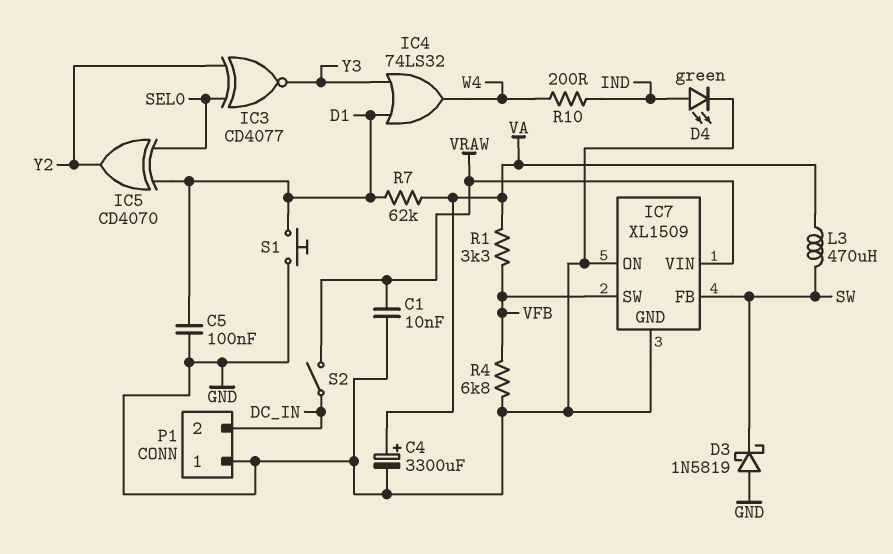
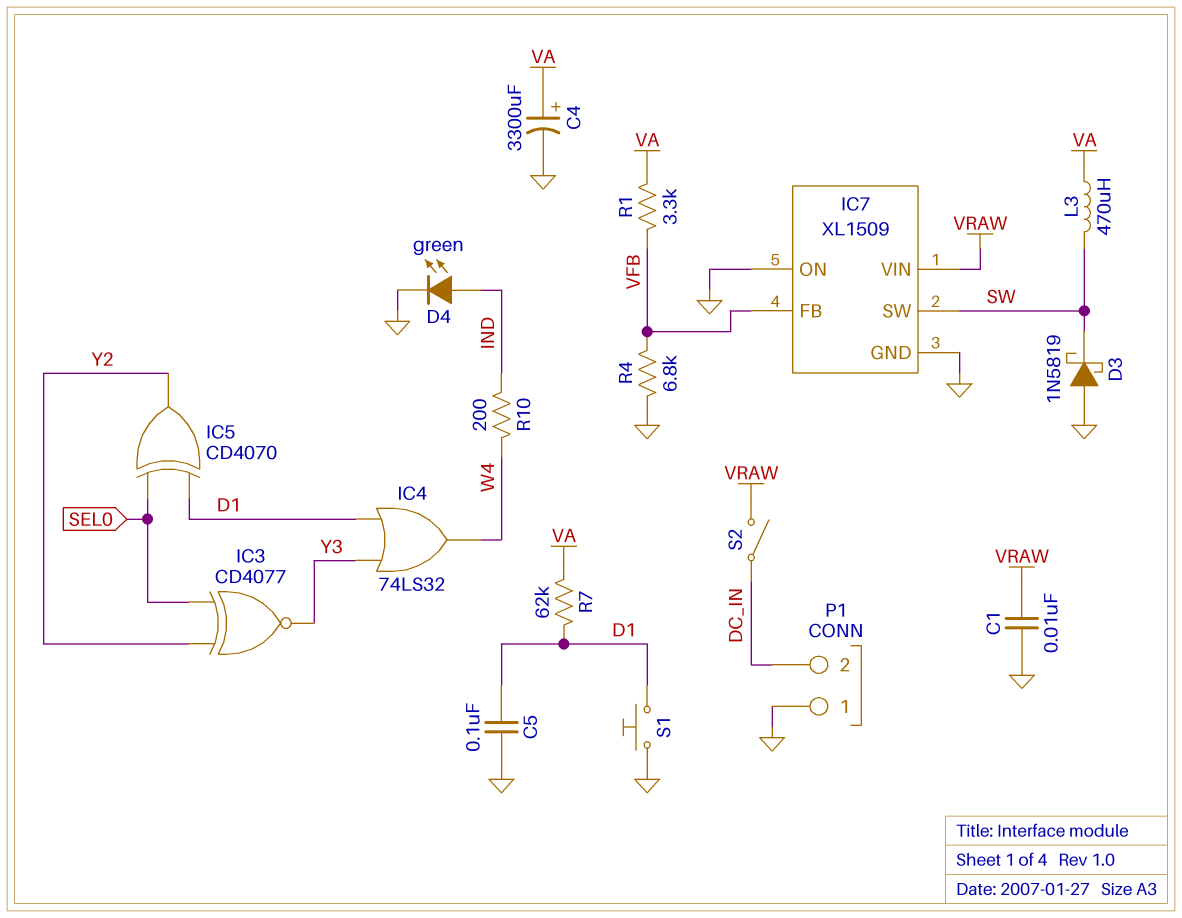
IC7 pin FB: SW -> VFB
IC7 pin SW: VFB -> SW

